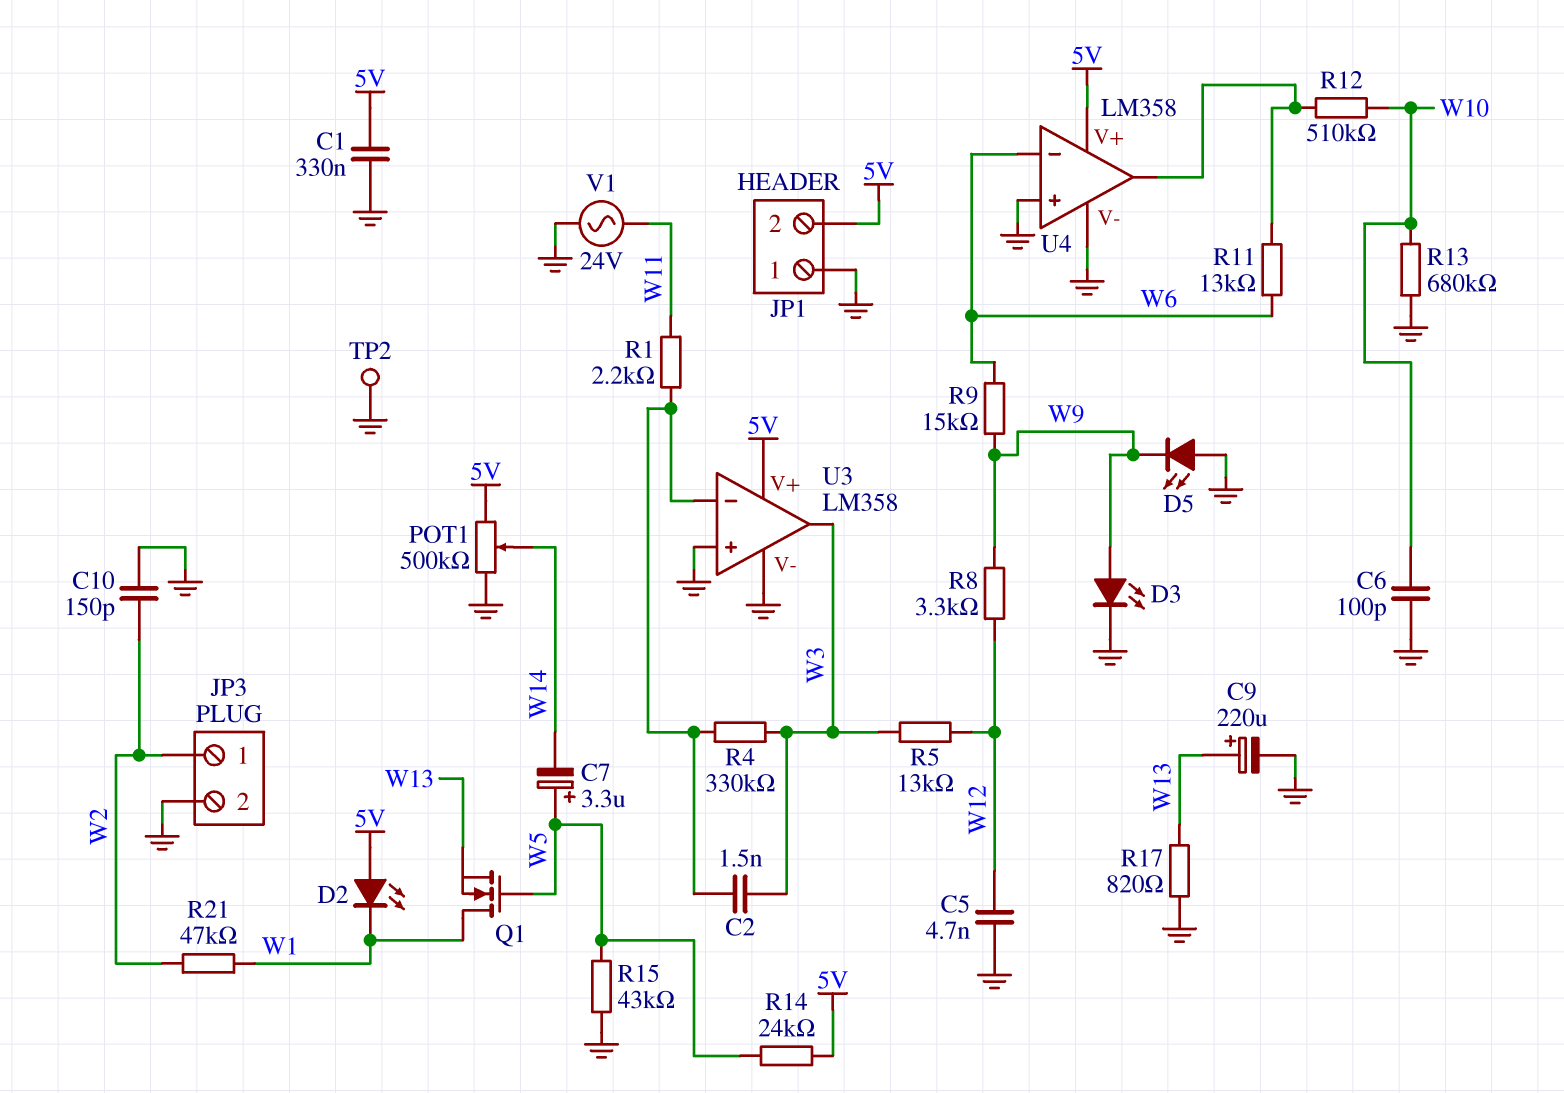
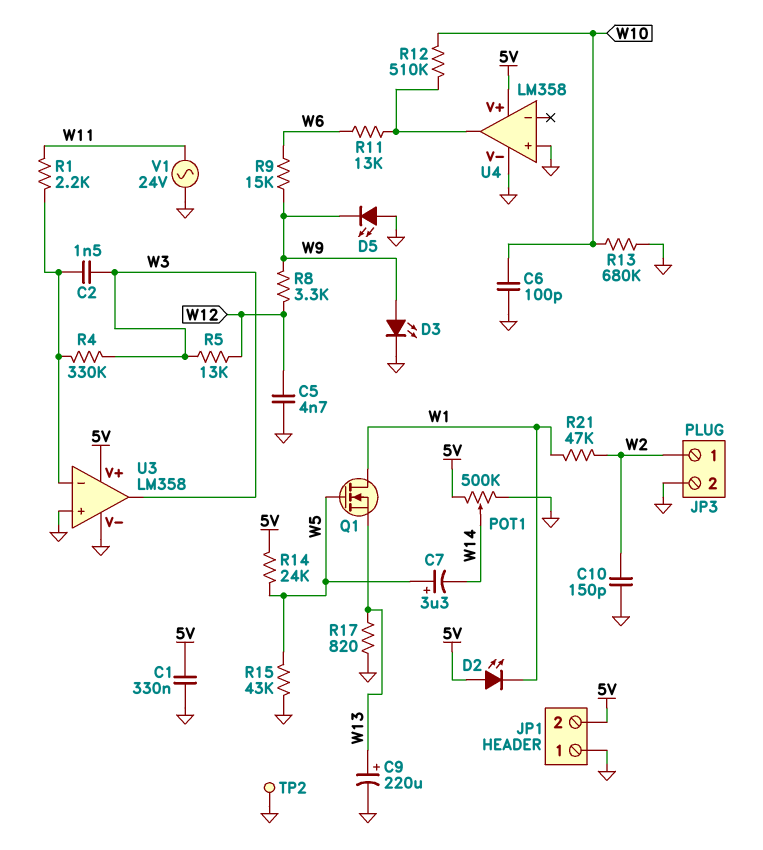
U4 pin in-: W6 -> none

